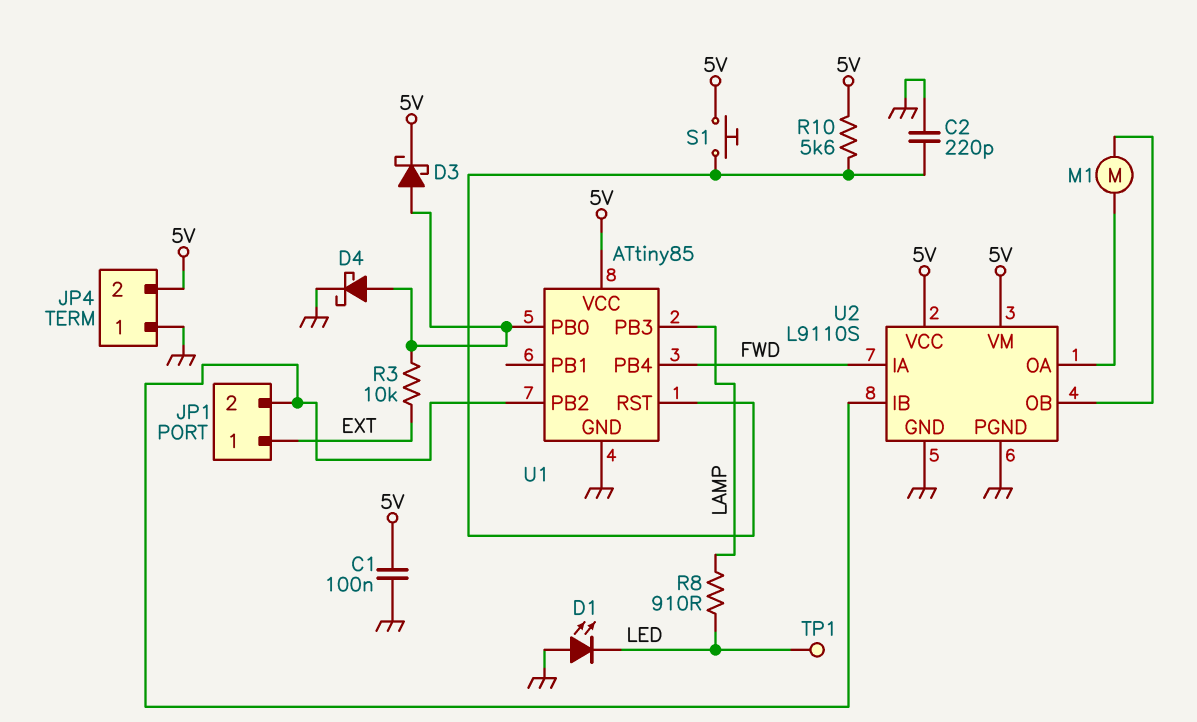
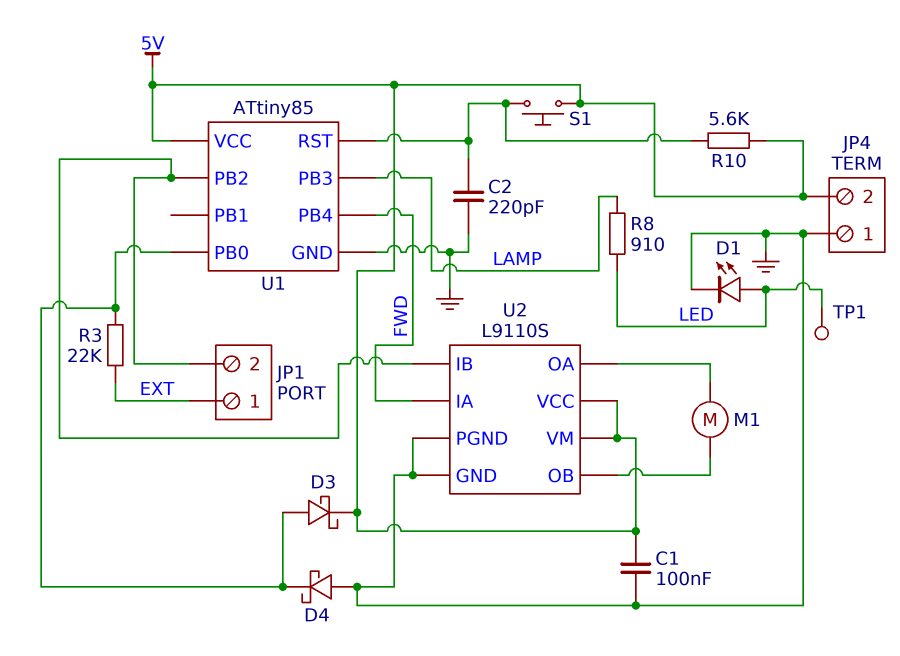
D1: LED (A GND, K LED) -> LED (A LED, K GND)
D4: schottky (A U1/PB0, K GND) -> schottky (A GND, K U1/PB0)
R3: 10k (EXT, U1/PB0) -> 22k (EXT, U1/PB0)

